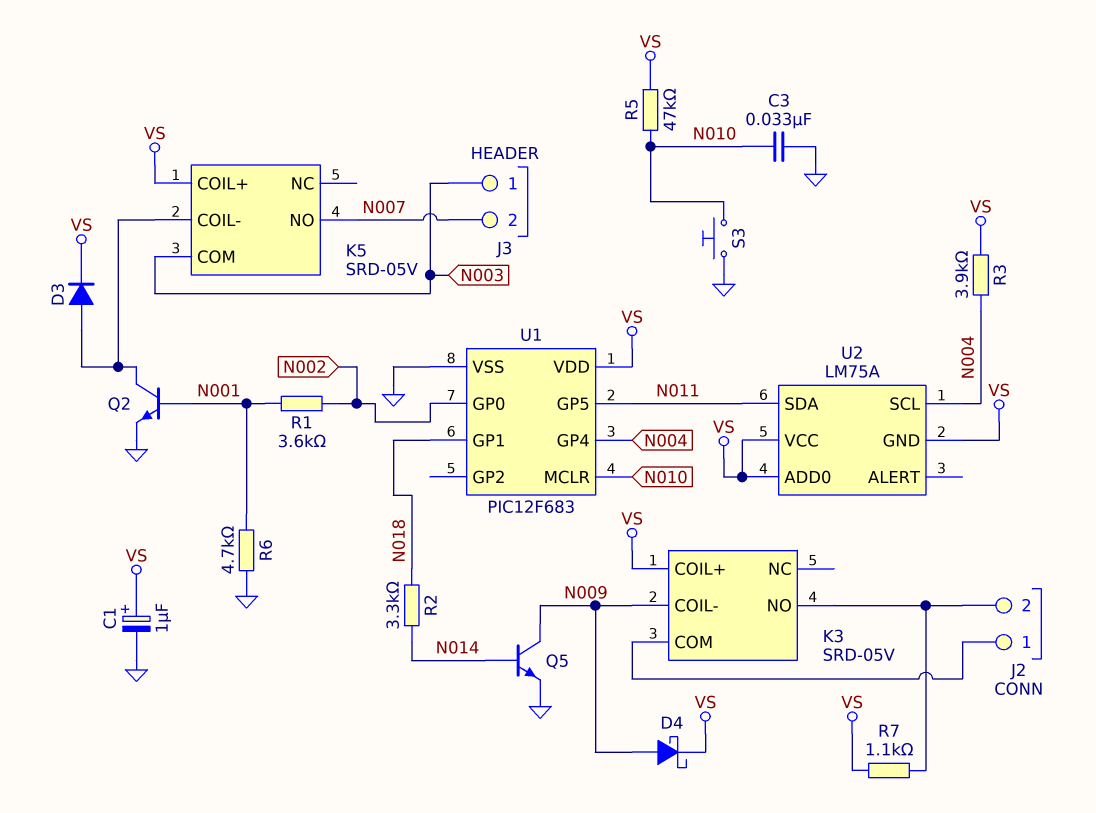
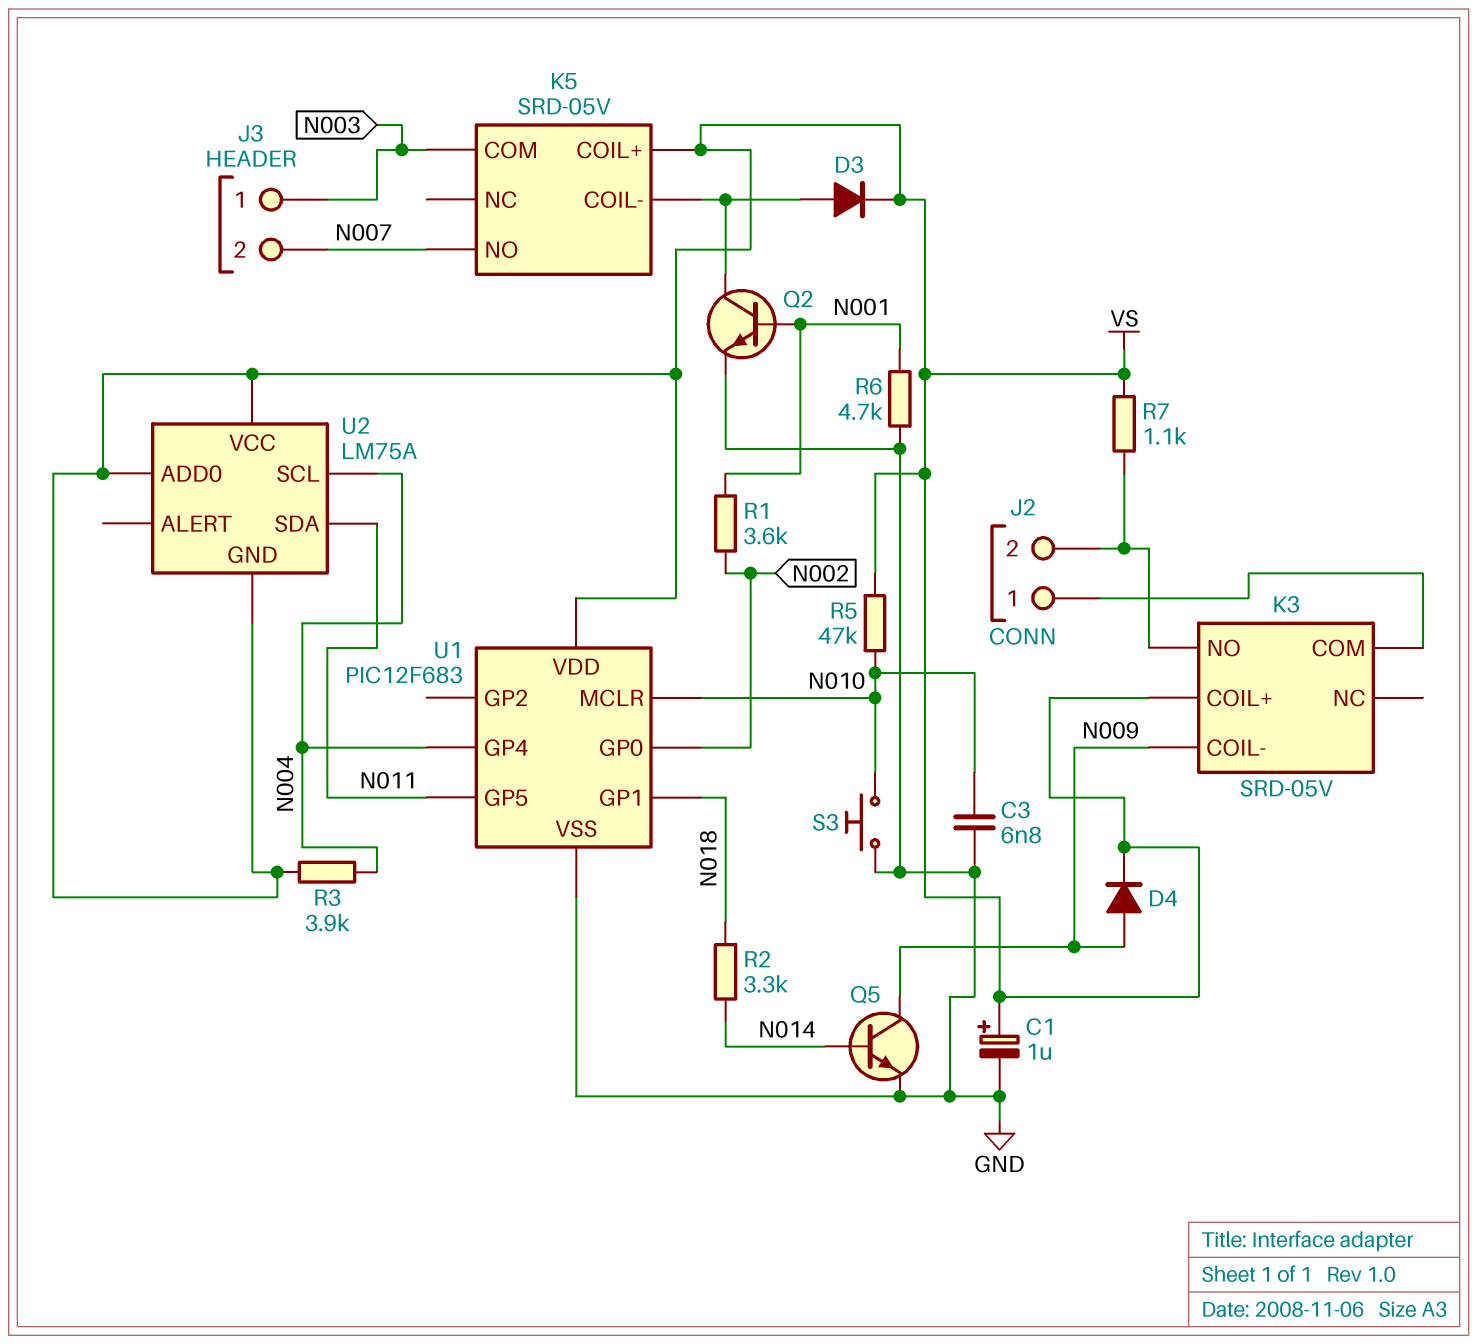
C3: 33nF (GND, N010) -> 6.8nF (GND, N010)
D4: schottky (A N009, K VS) -> diode (A N009, K VS)

